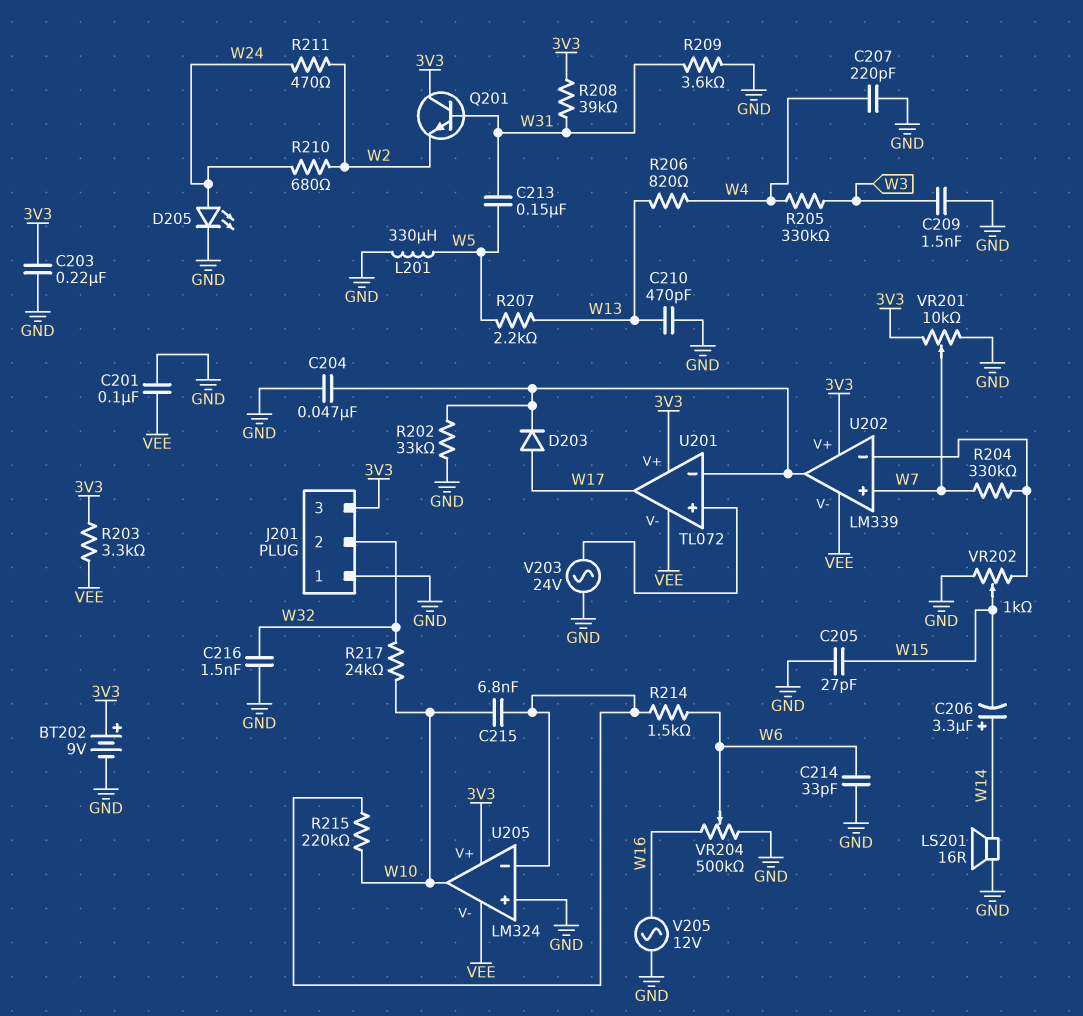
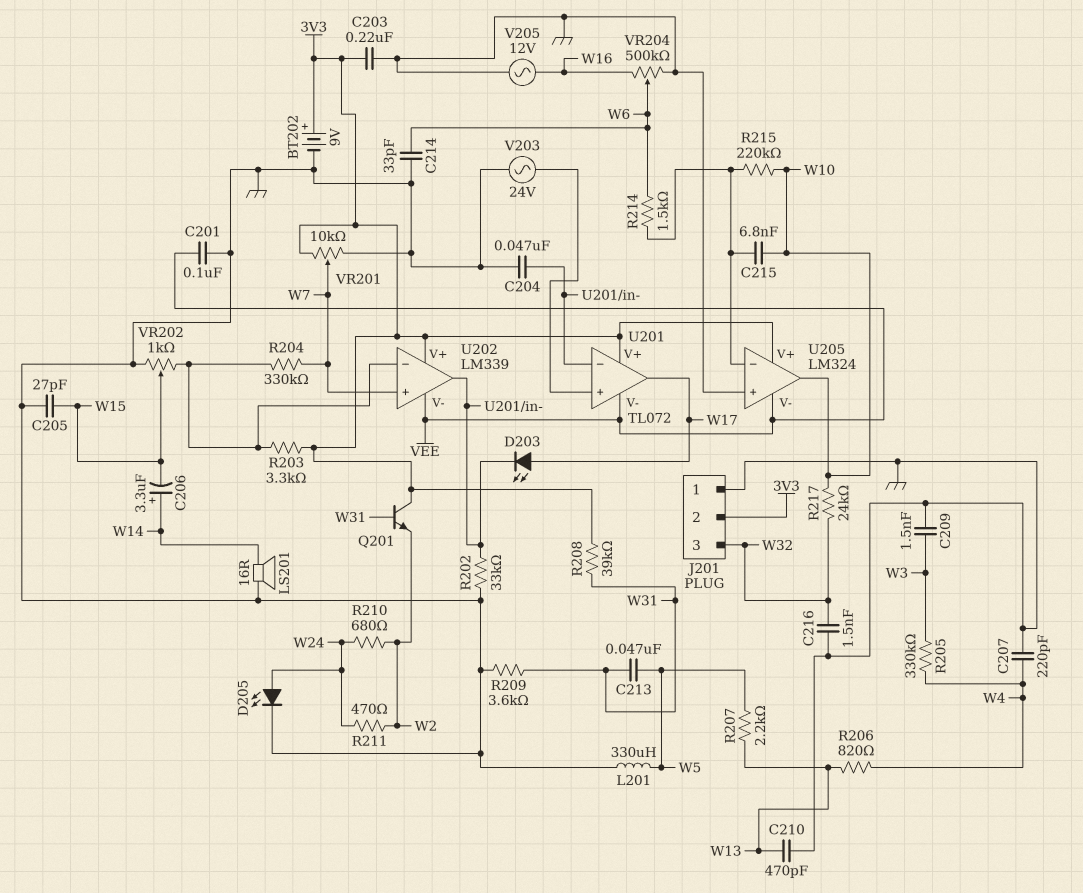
C213: 150nF (W5, W31) -> 47nF (W5, W31)
D203: diode (A W17, K U201/in-) -> LED (A W17, K U201/in-)
J201 pin 2: W32 -> 3V3
J201 pin 3: 3V3 -> W32
R203: 3.3k (3V3, VEE) -> 3.3k (3V3, U202/in-)

